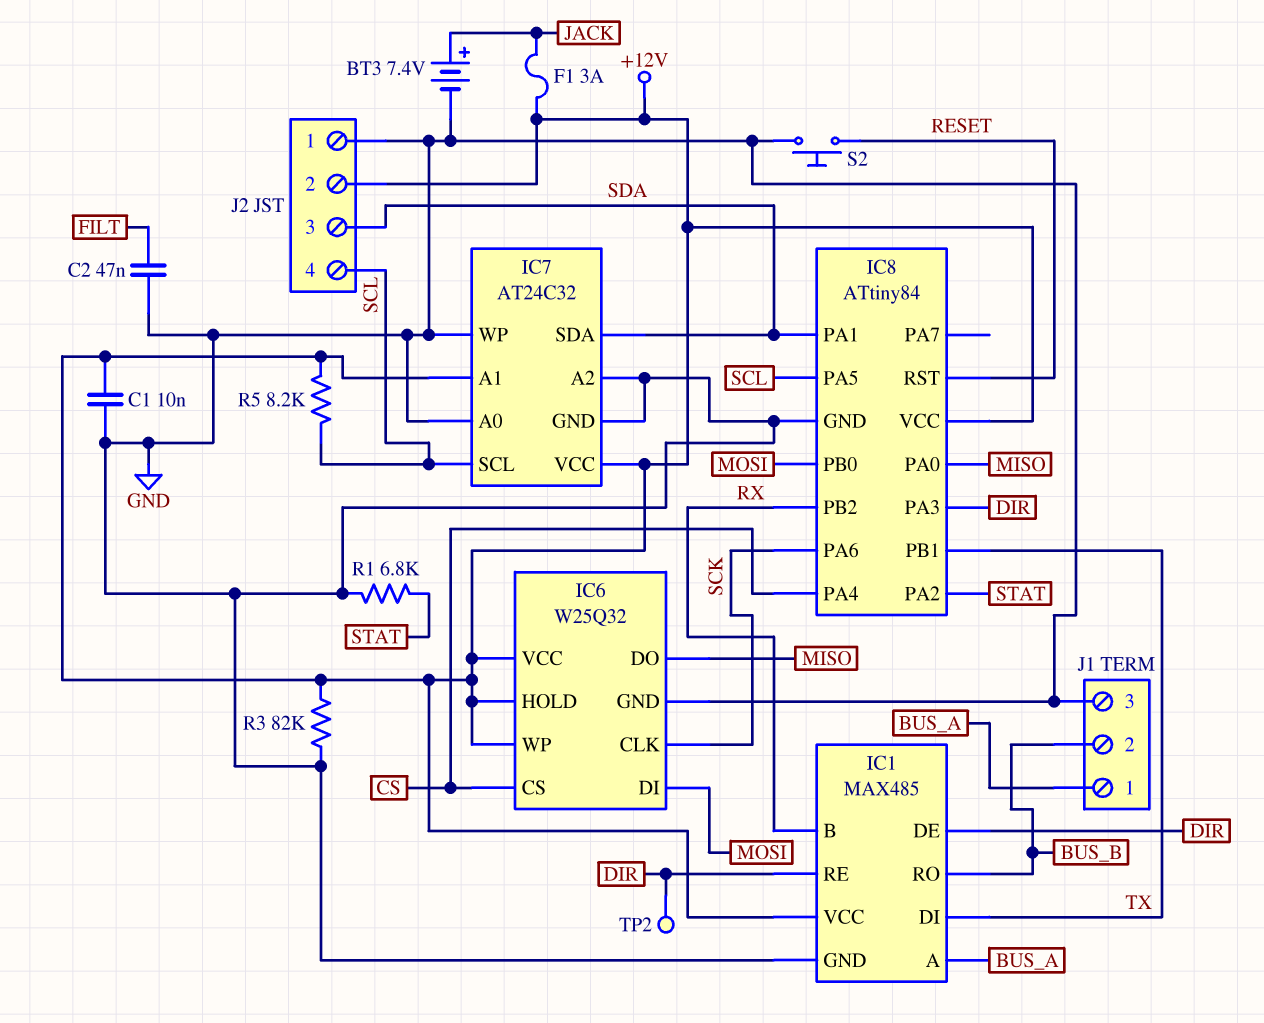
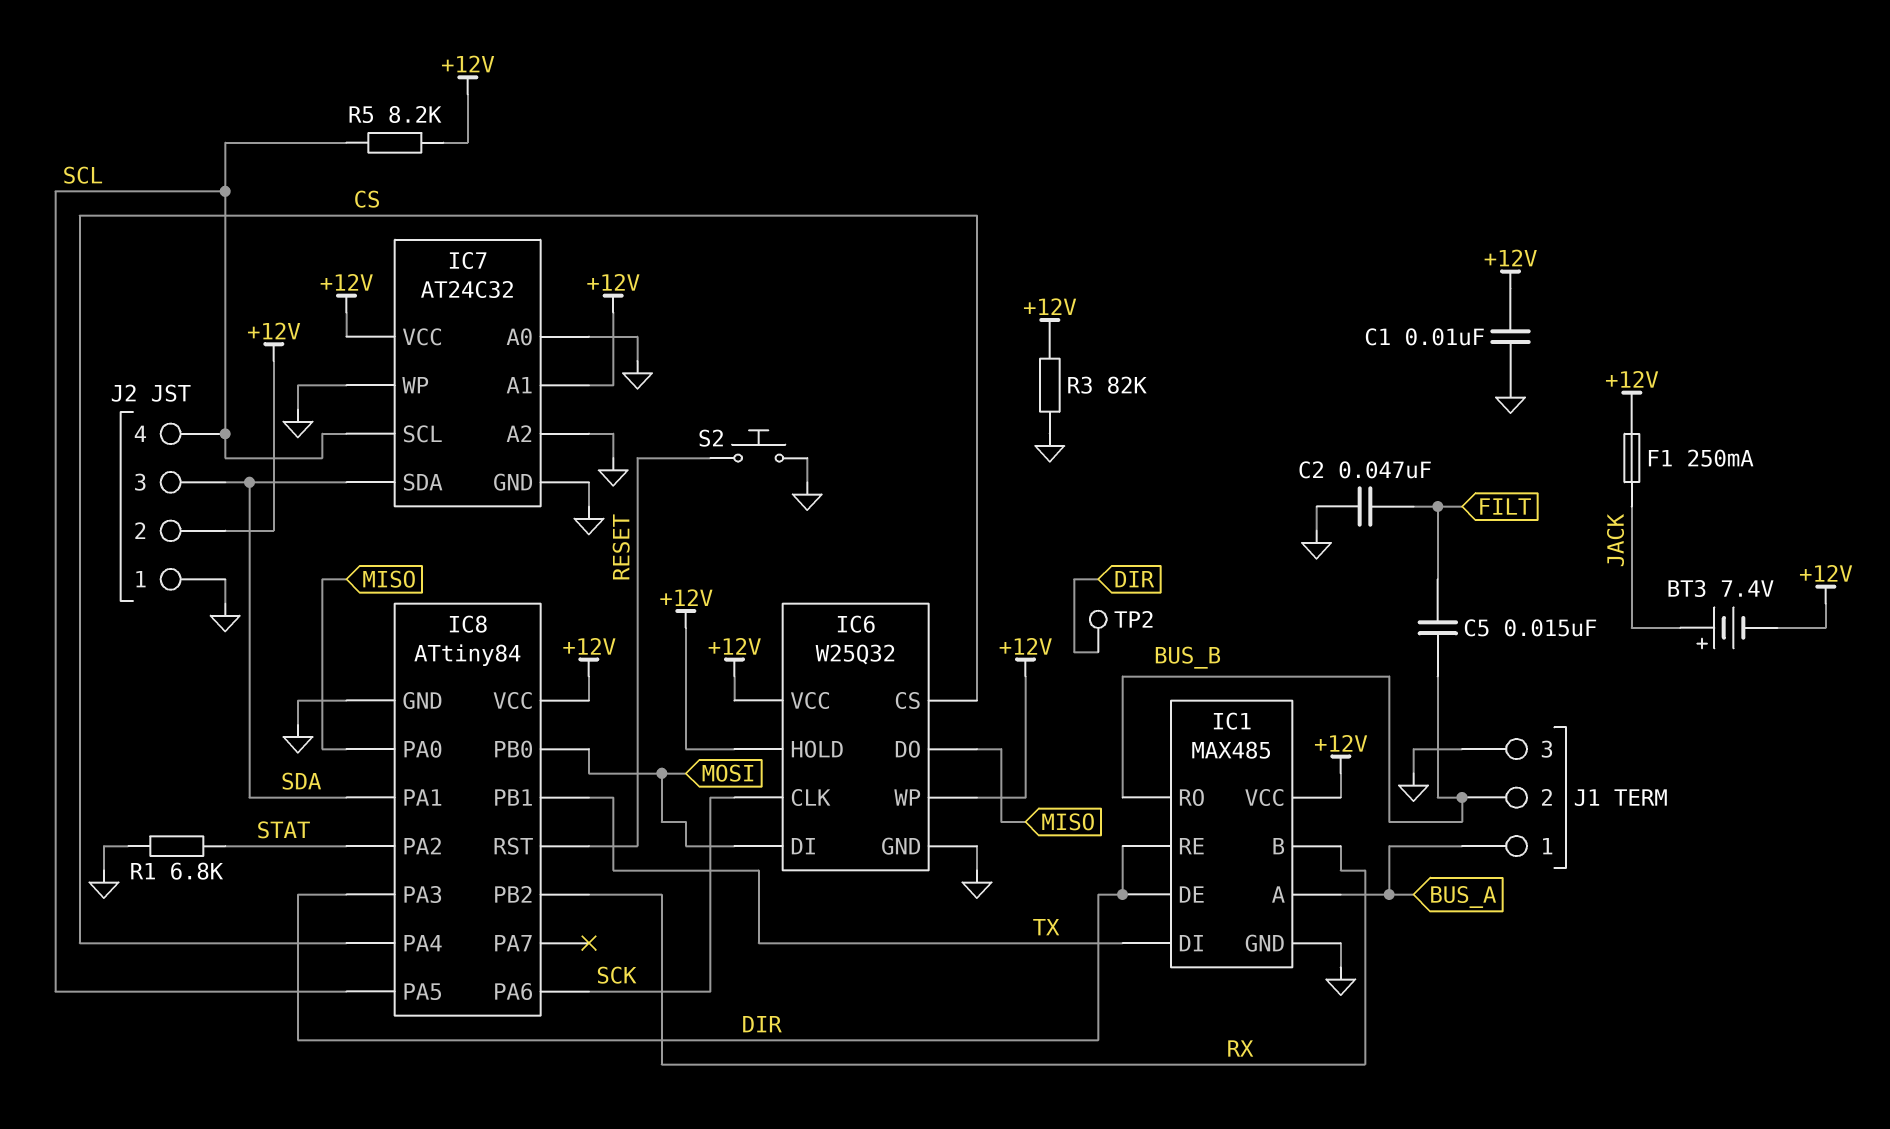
BT3: 7.4V (plus JACK, minus GND) -> 7.4V (plus JACK, minus +12V)
C5: none -> 15nF (BUS_B, FILT)
F1: 3A (+12V, JACK) -> 250mA (+12V, JACK)

